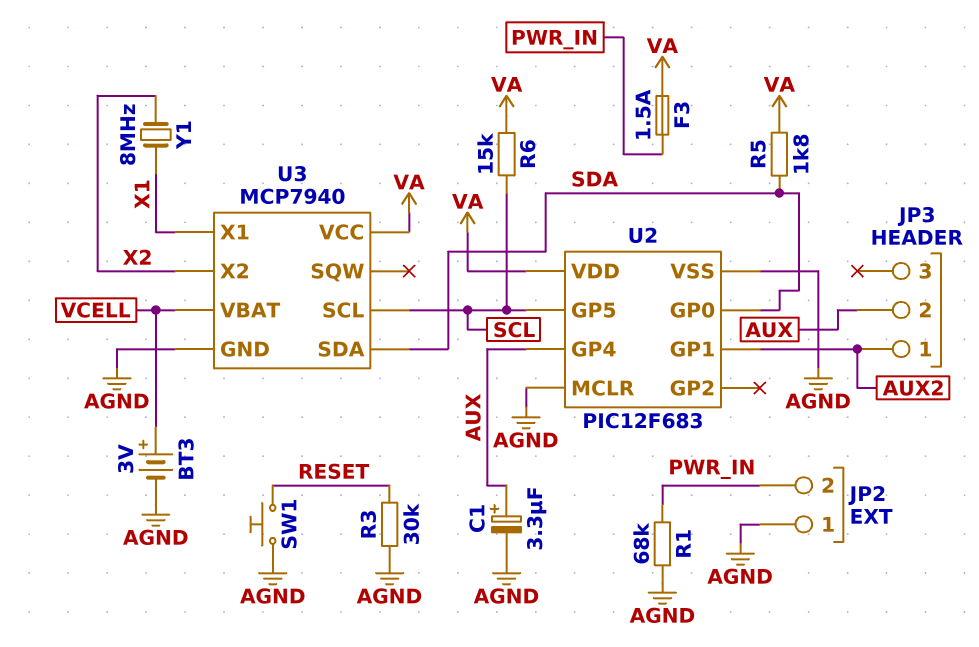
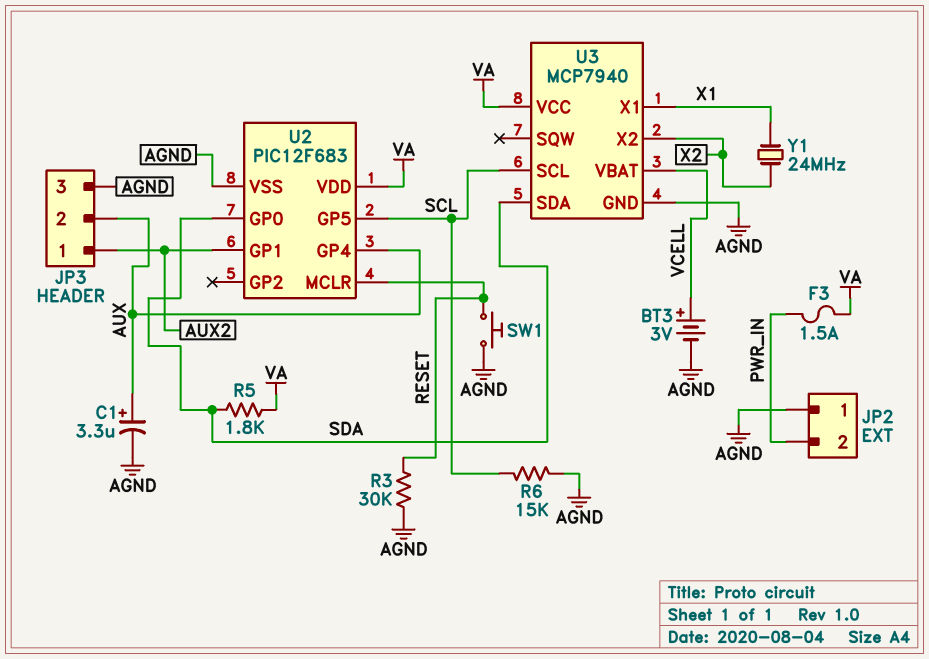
JP3 pin 3: none -> AGND
R1: 68k (AGND, PWR_IN) -> none
R6: 15k (SCL, VA) -> 15k (AGND, SCL)
U2 pin MCLR: AGND -> RESET
Y1: 8MHz (X1, X2) -> 24MHz (X1, X2)

